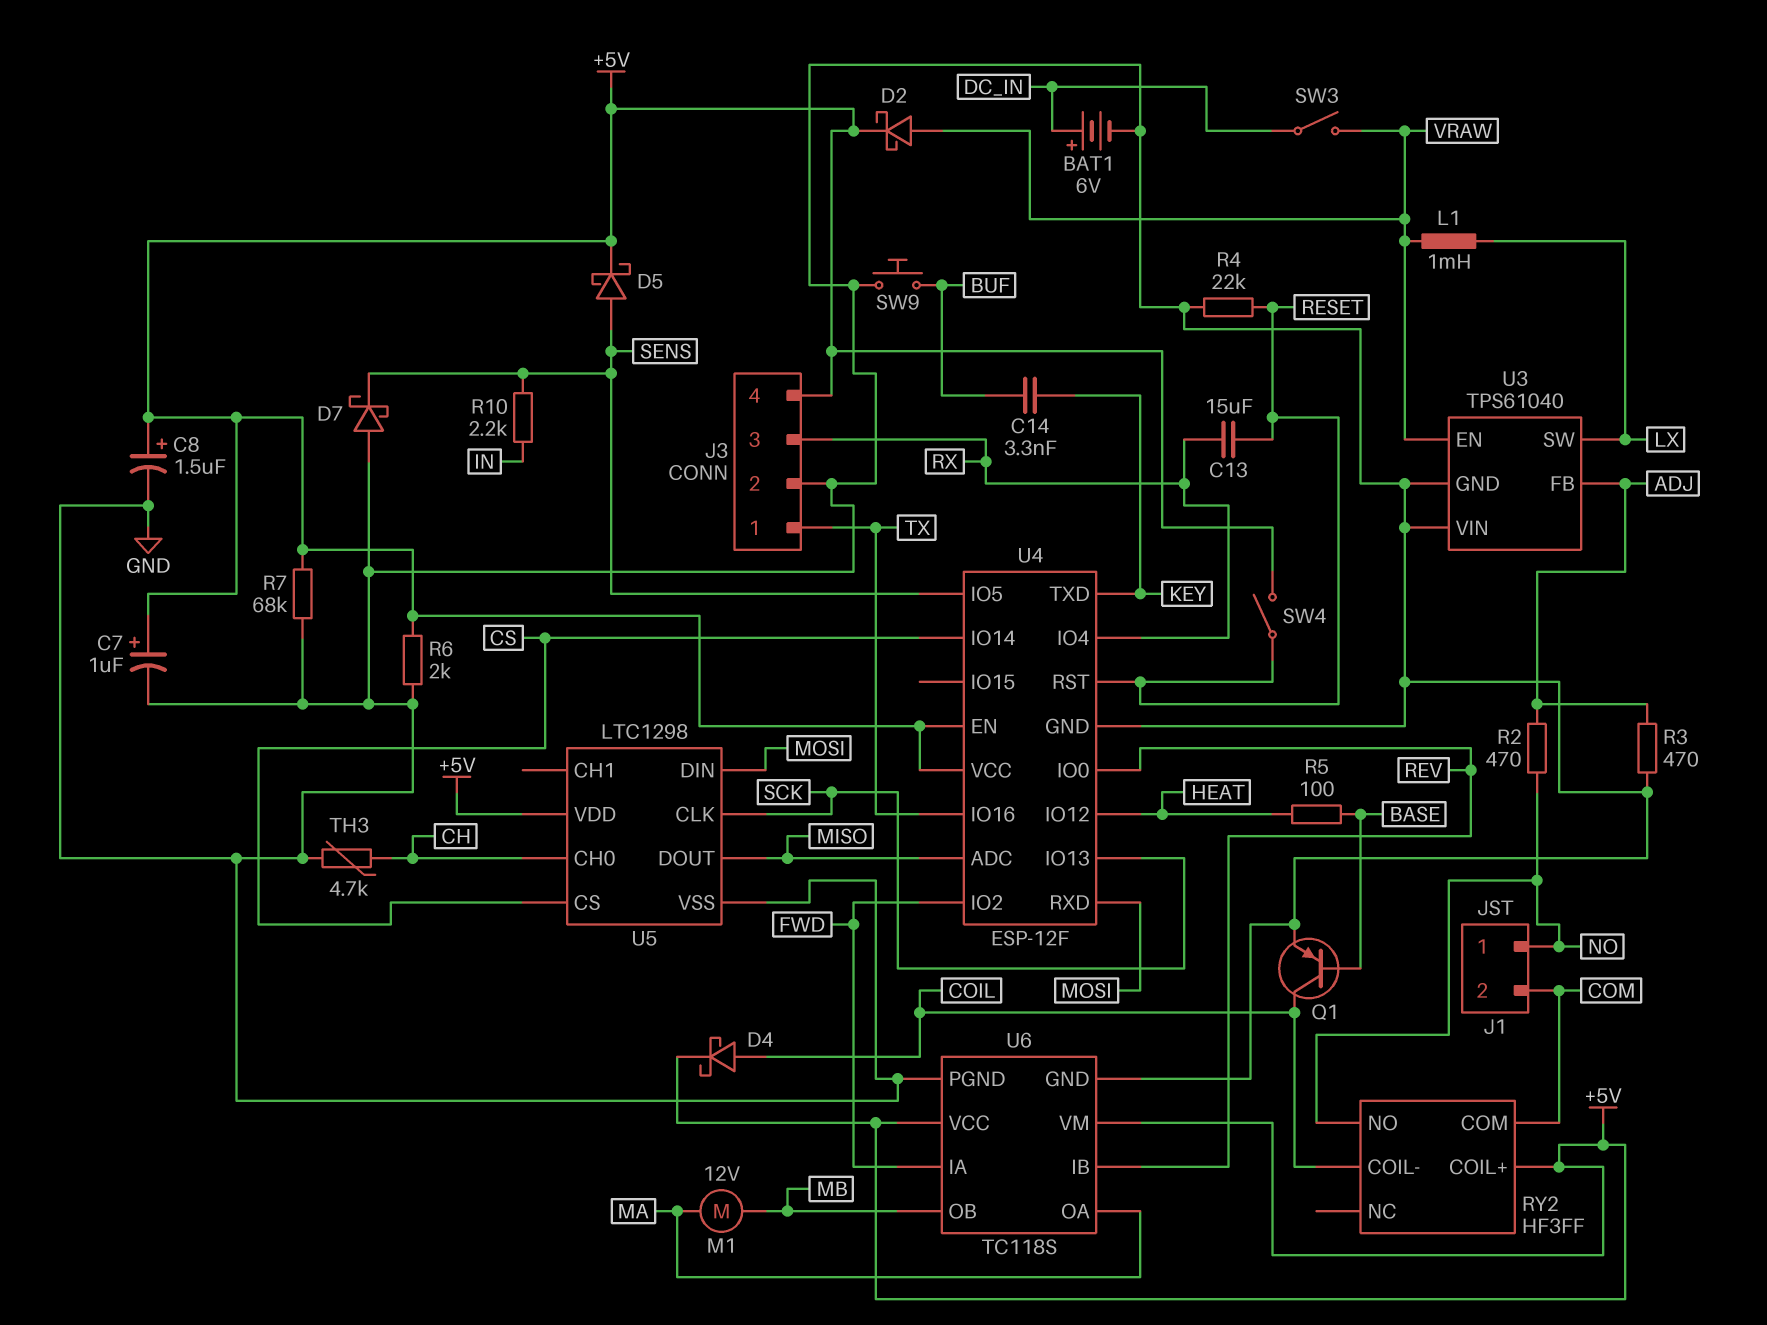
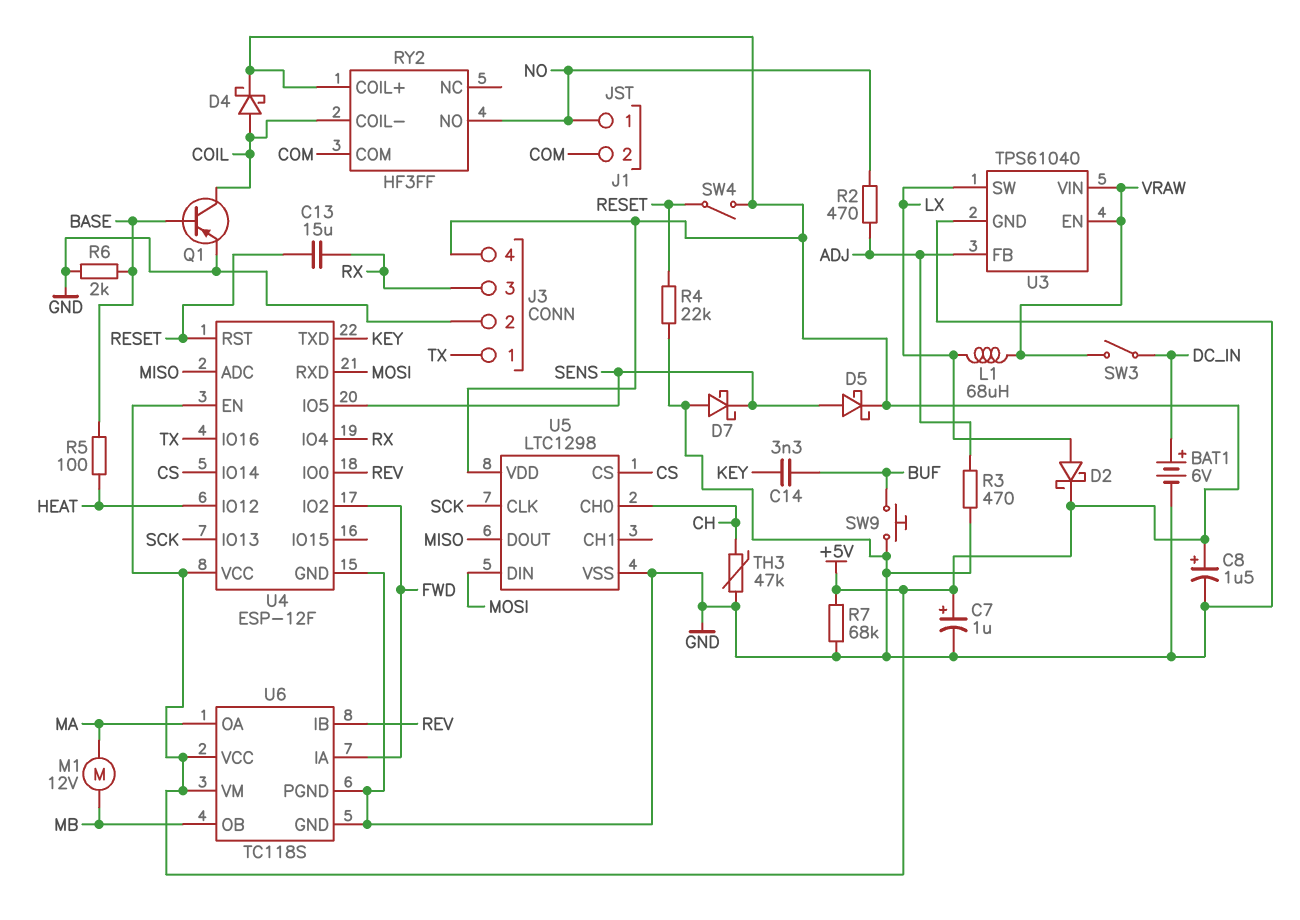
D2: schottky (A VRAW, K +5V) -> schottky (A LX, K +5V)
L1: 1mH (LX, VRAW) -> 68uH (LX, VRAW)
R6: 2k (+5V, GND) -> 2k (BASE, GND)
R10: 2.2k (IN, SENS) -> none
TH3: 4.7k (CH, GND) -> 47k (CH, GND)
U3 pin VIN: GND -> VRAW

